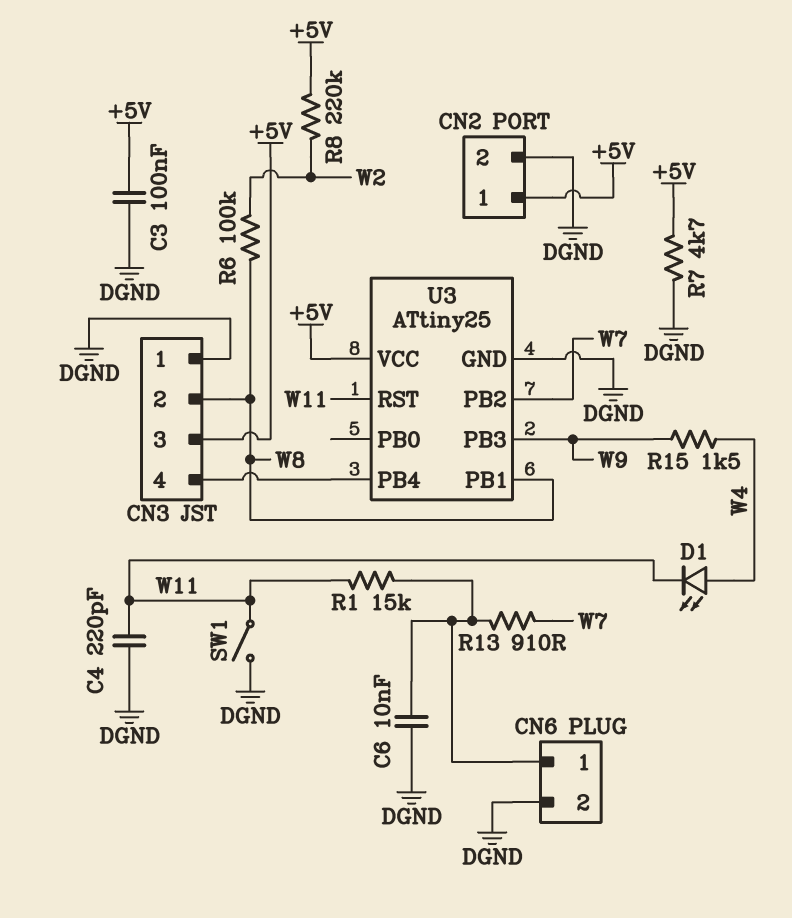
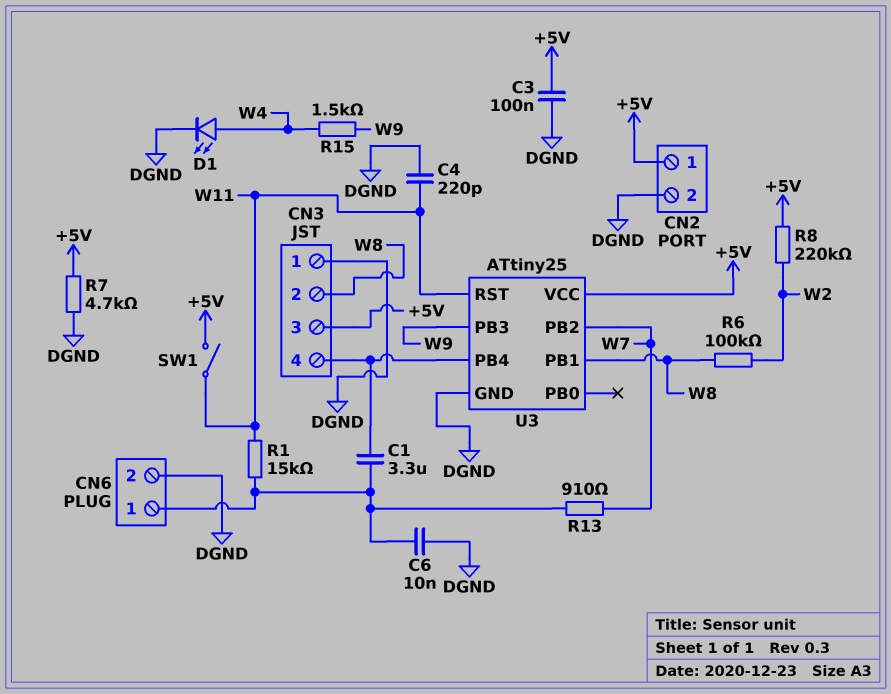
C1: none -> 3.3uF (CN3/4, CN6/1)
D1: LED (A W4, K W11) -> LED (A W4, K DGND)
SW1: switch (DGND, W11) -> switch (+5V, W11)

